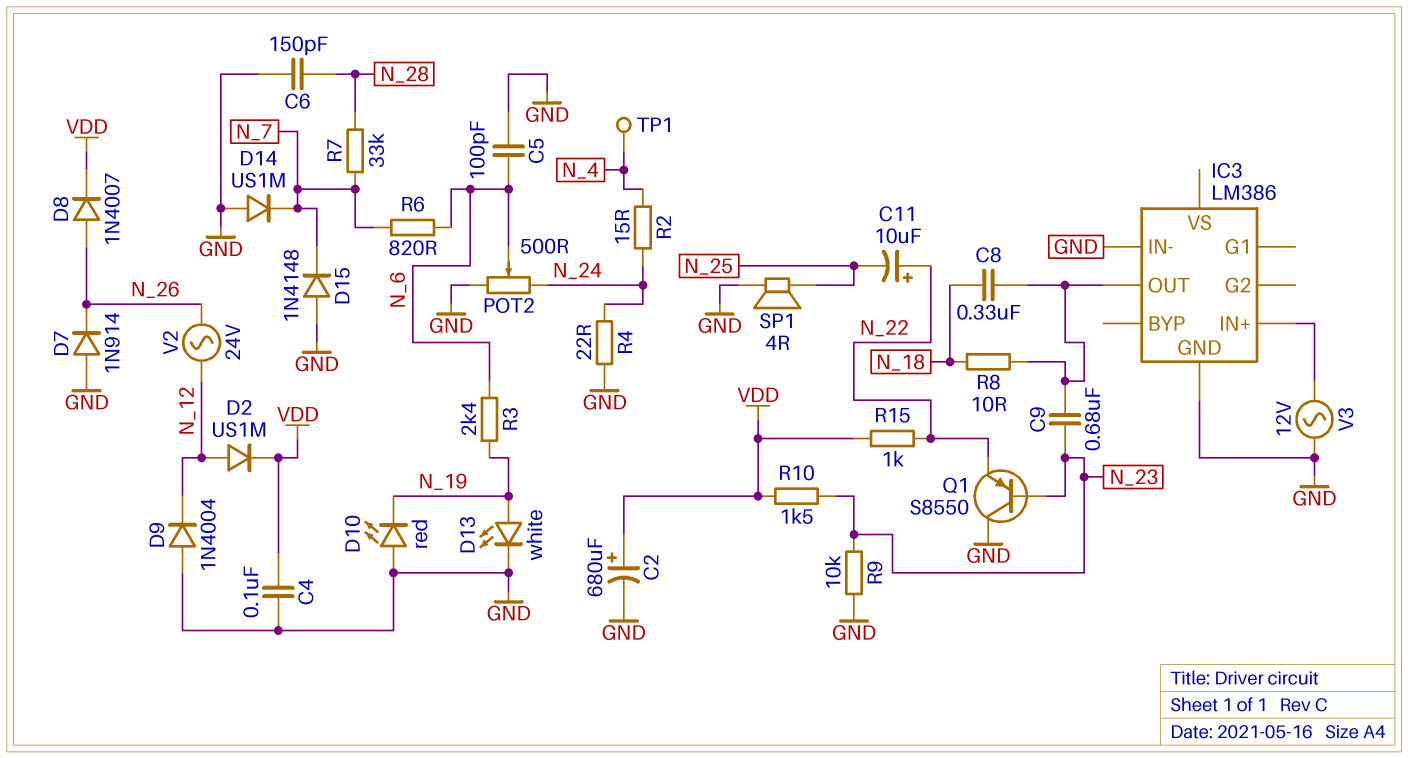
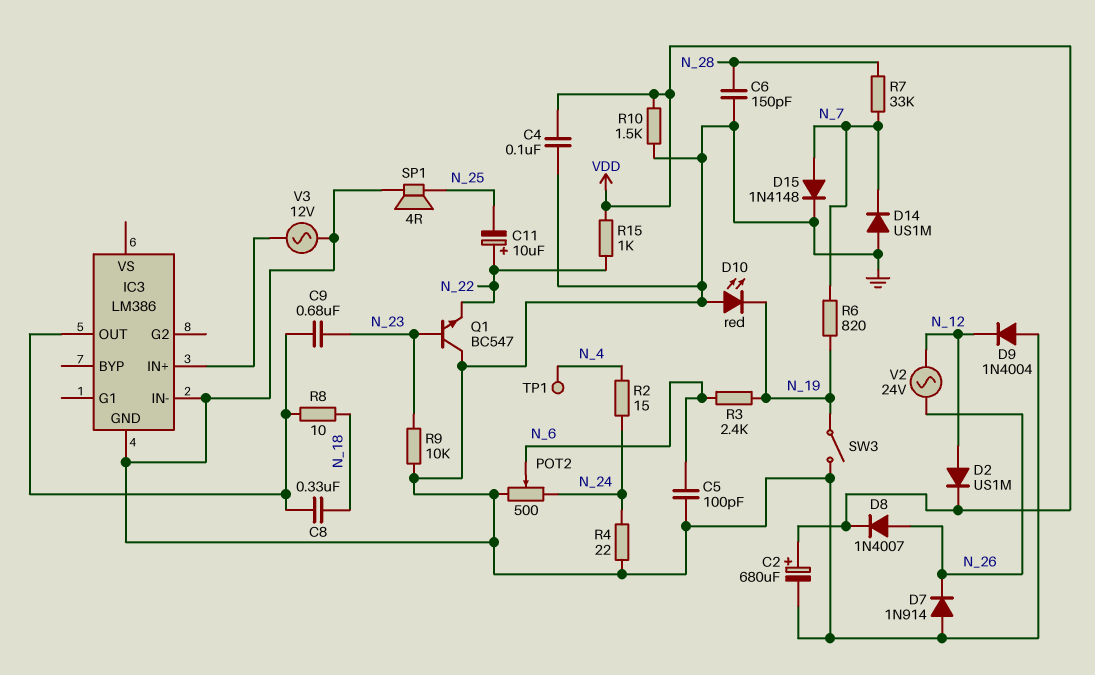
D13: LED white (A N_19, K GND) -> none
D15: diode 1N4148 (A GND, K N_7) -> diode 1N4148 (A N_7, K GND)
Q1: PNP S8550 (B N_23, C GND, E N_22) -> NPN BC547 (B N_23, C GND, E N_22)
R6: 820 (N_6, N_7) -> 820 (N_7, N_19)
R10: 1.5k (N_23, VDD) -> 1.5k (GND, VDD)
SW3: none -> switch (GND, N_19)

